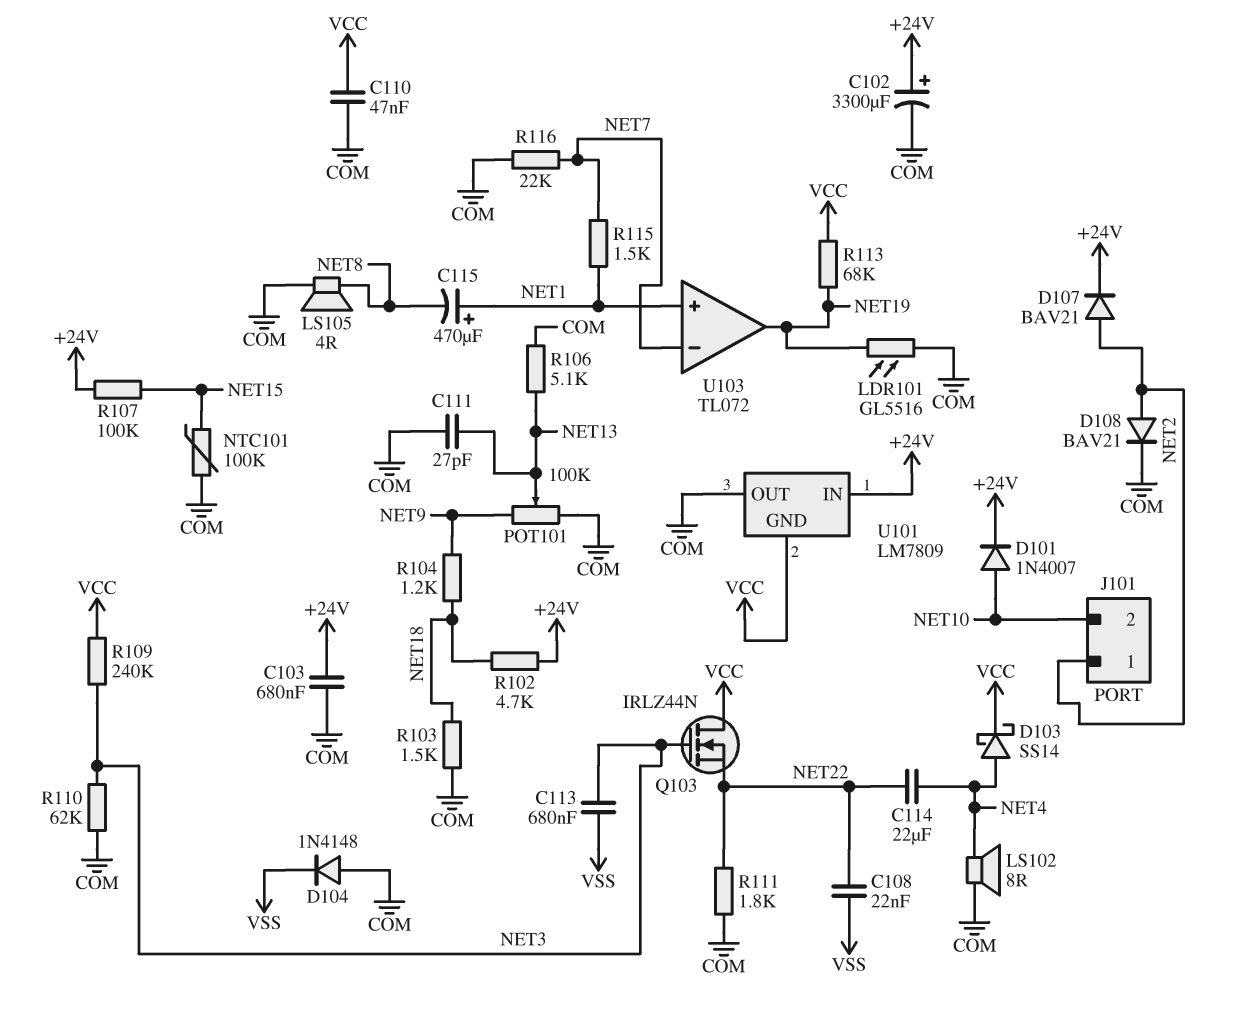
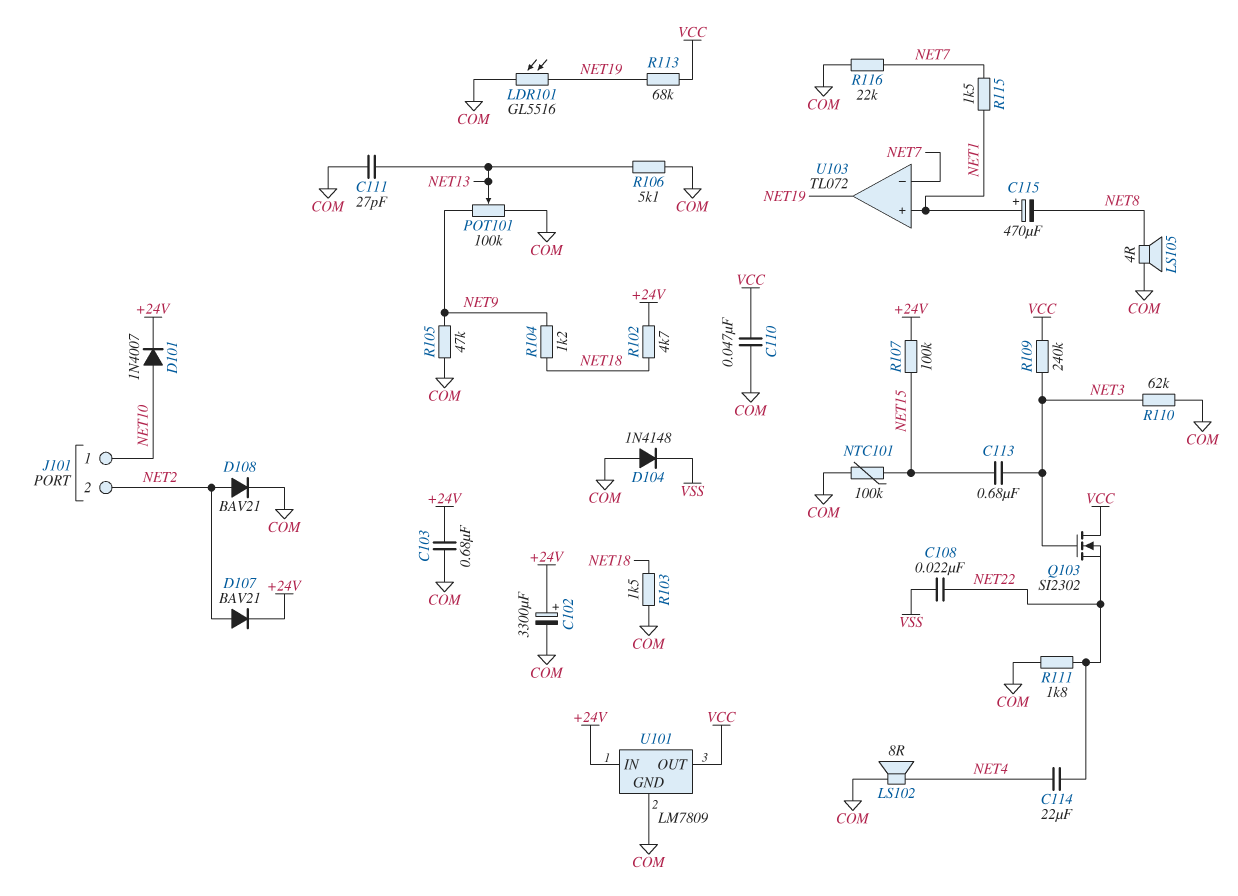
C113: 680nF (NET3, VSS) -> 680nF (NET3, NET15)
D103: schottky SS14 (A NET4, K VCC) -> none
J101 pin 1: NET2 -> NET10
J101 pin 2: NET10 -> NET2
Q103: NMOS IRLZ44N (G NET3, D VCC, S NET22) -> NMOS SI2302 (G NET3, D VCC, S NET22)
R105: none -> 47k (COM, NET9)
U101 pin GND: VCC -> COM
U101 pin OUT: COM -> VCC

